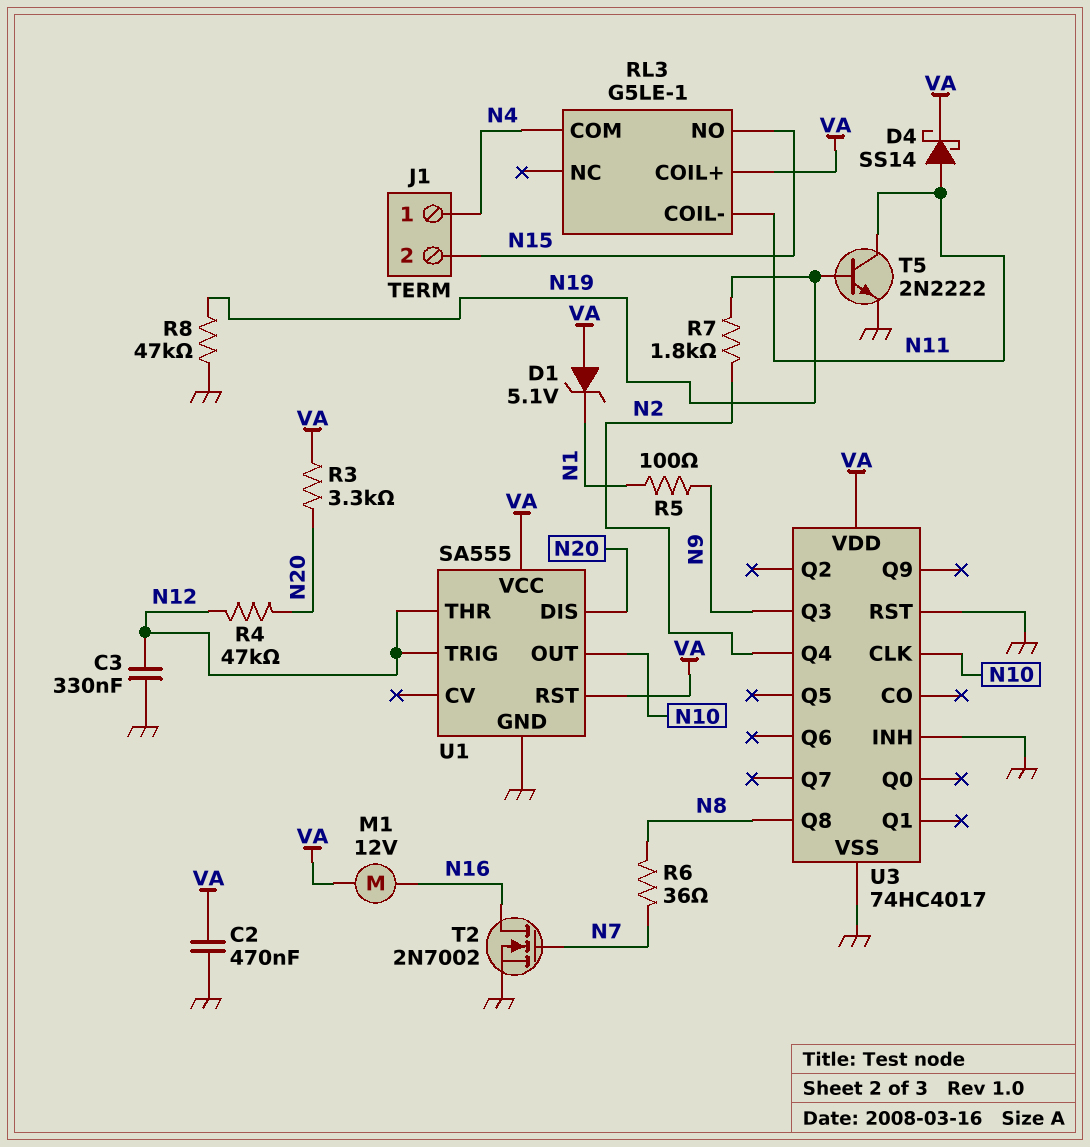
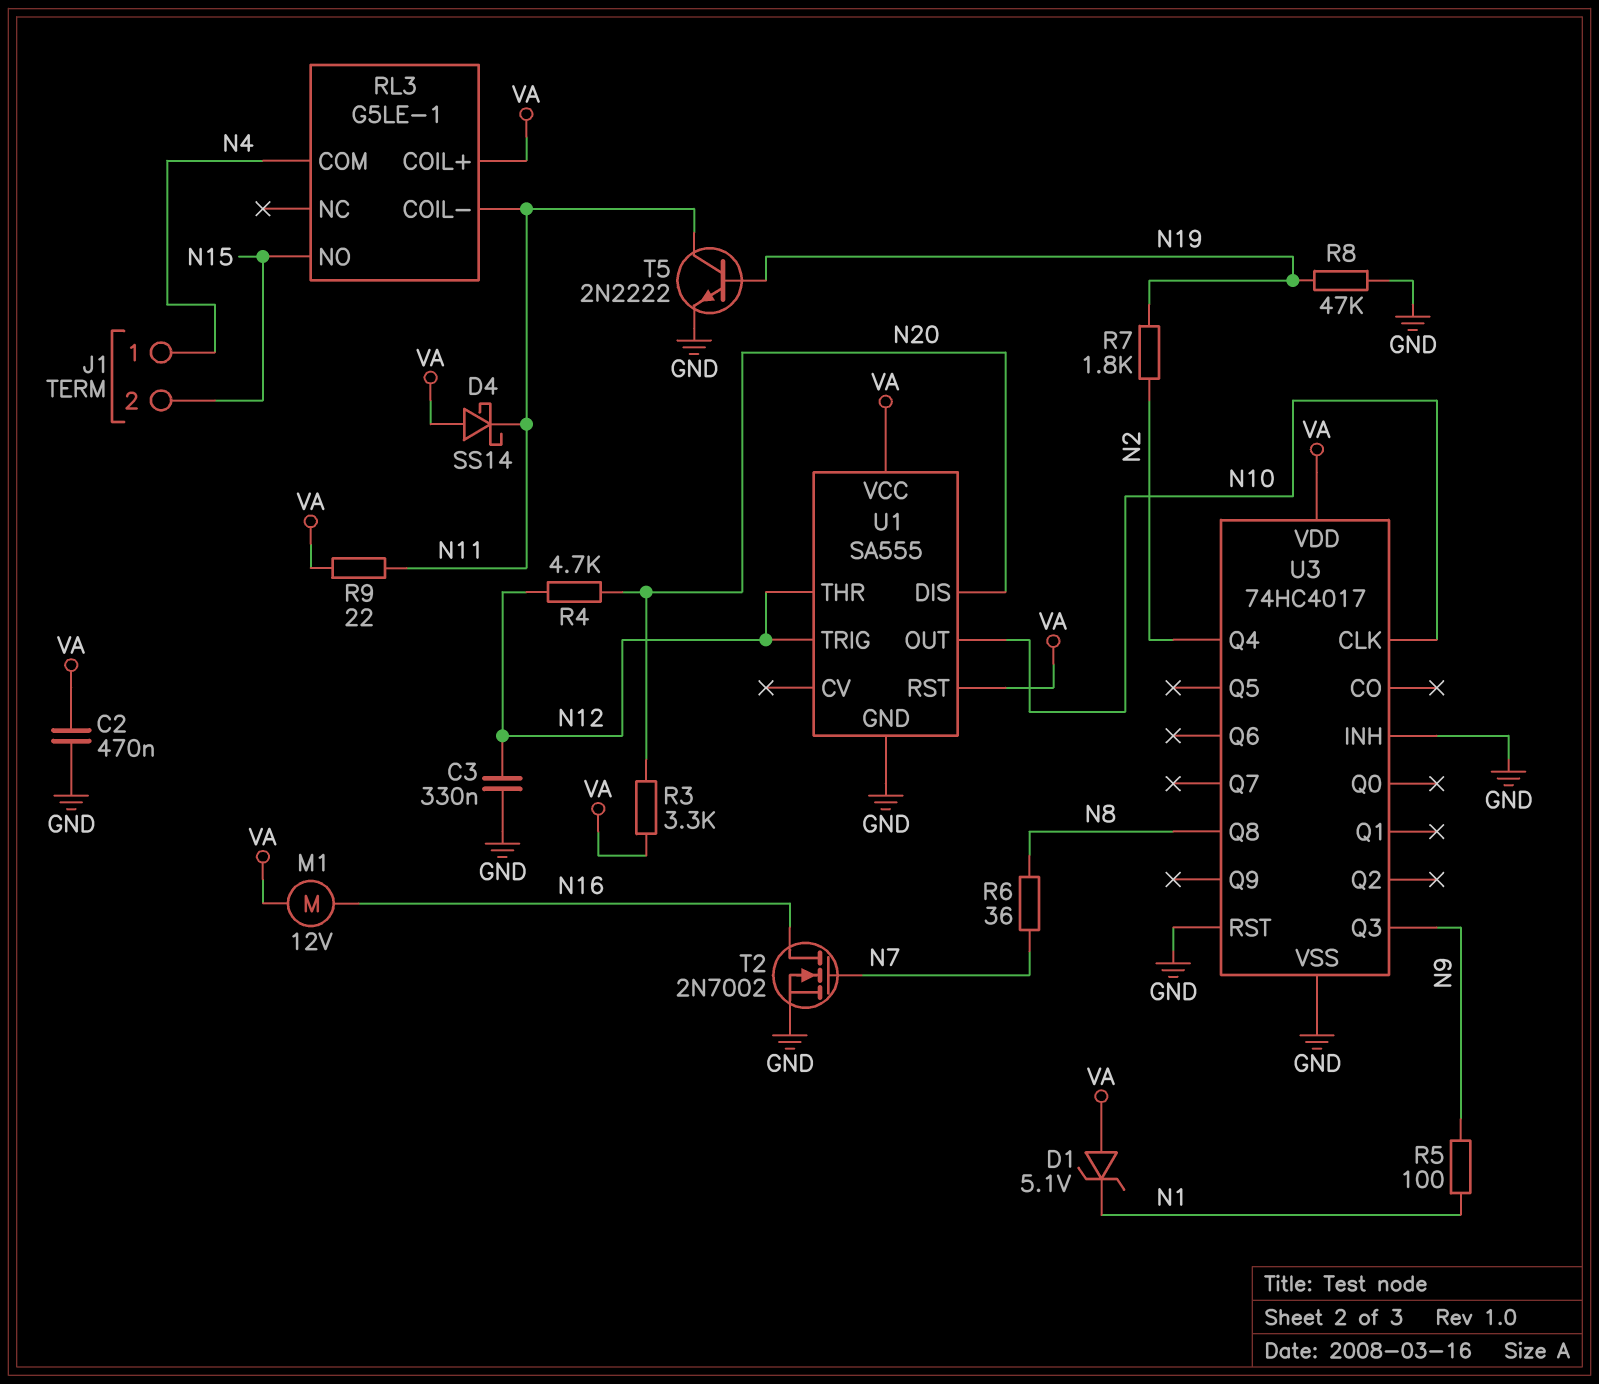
D4: schottky SS14 (A N11, K VA) -> schottky SS14 (A VA, K N11)
R4: 47k (N12, N20) -> 4.7k (N12, N20)
R9: none -> 22 (N11, VA)

